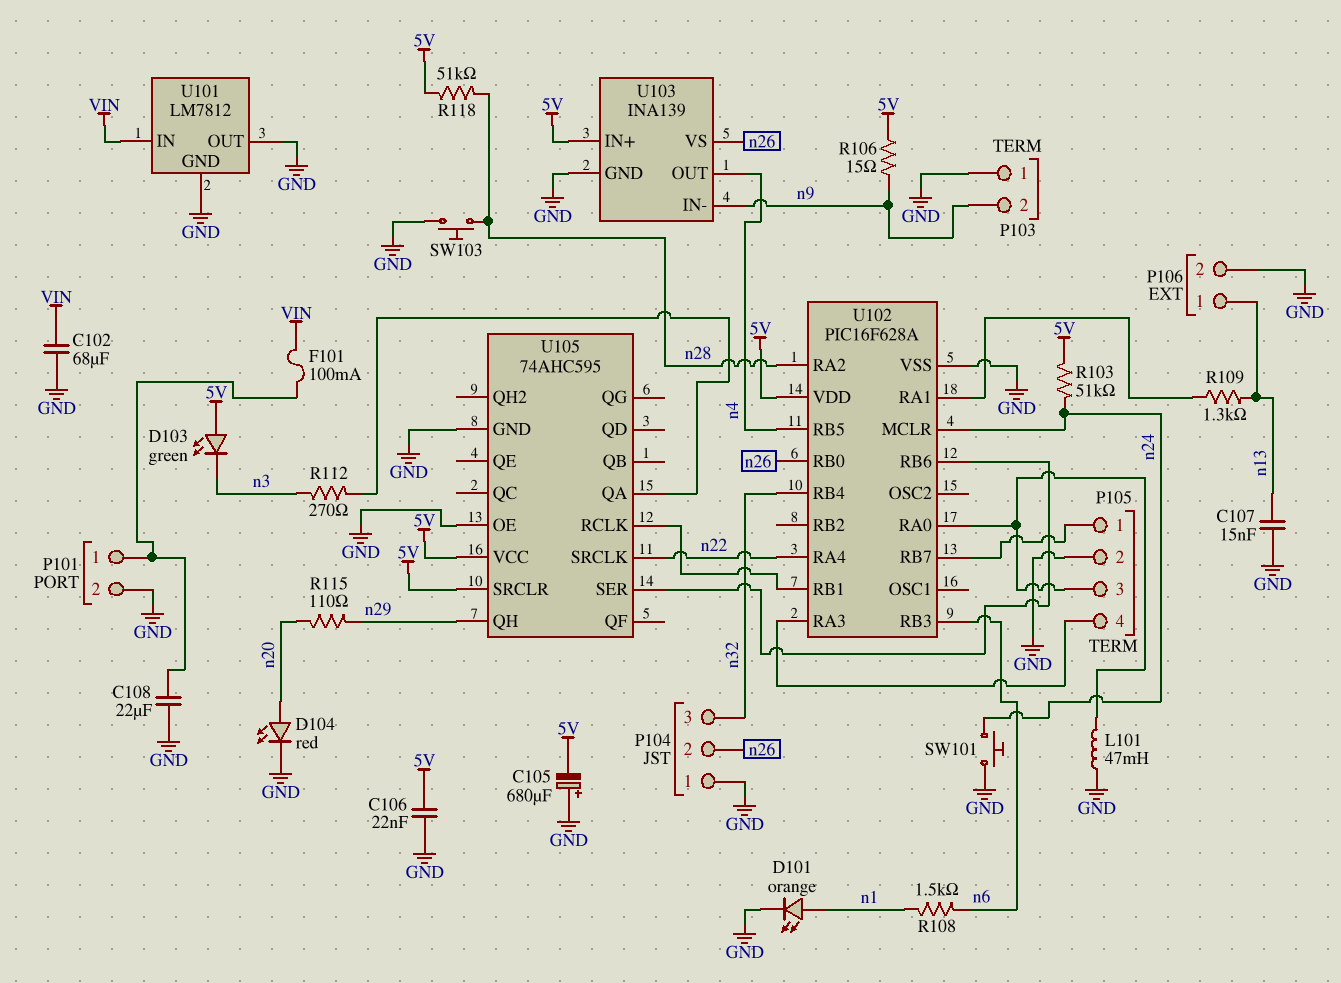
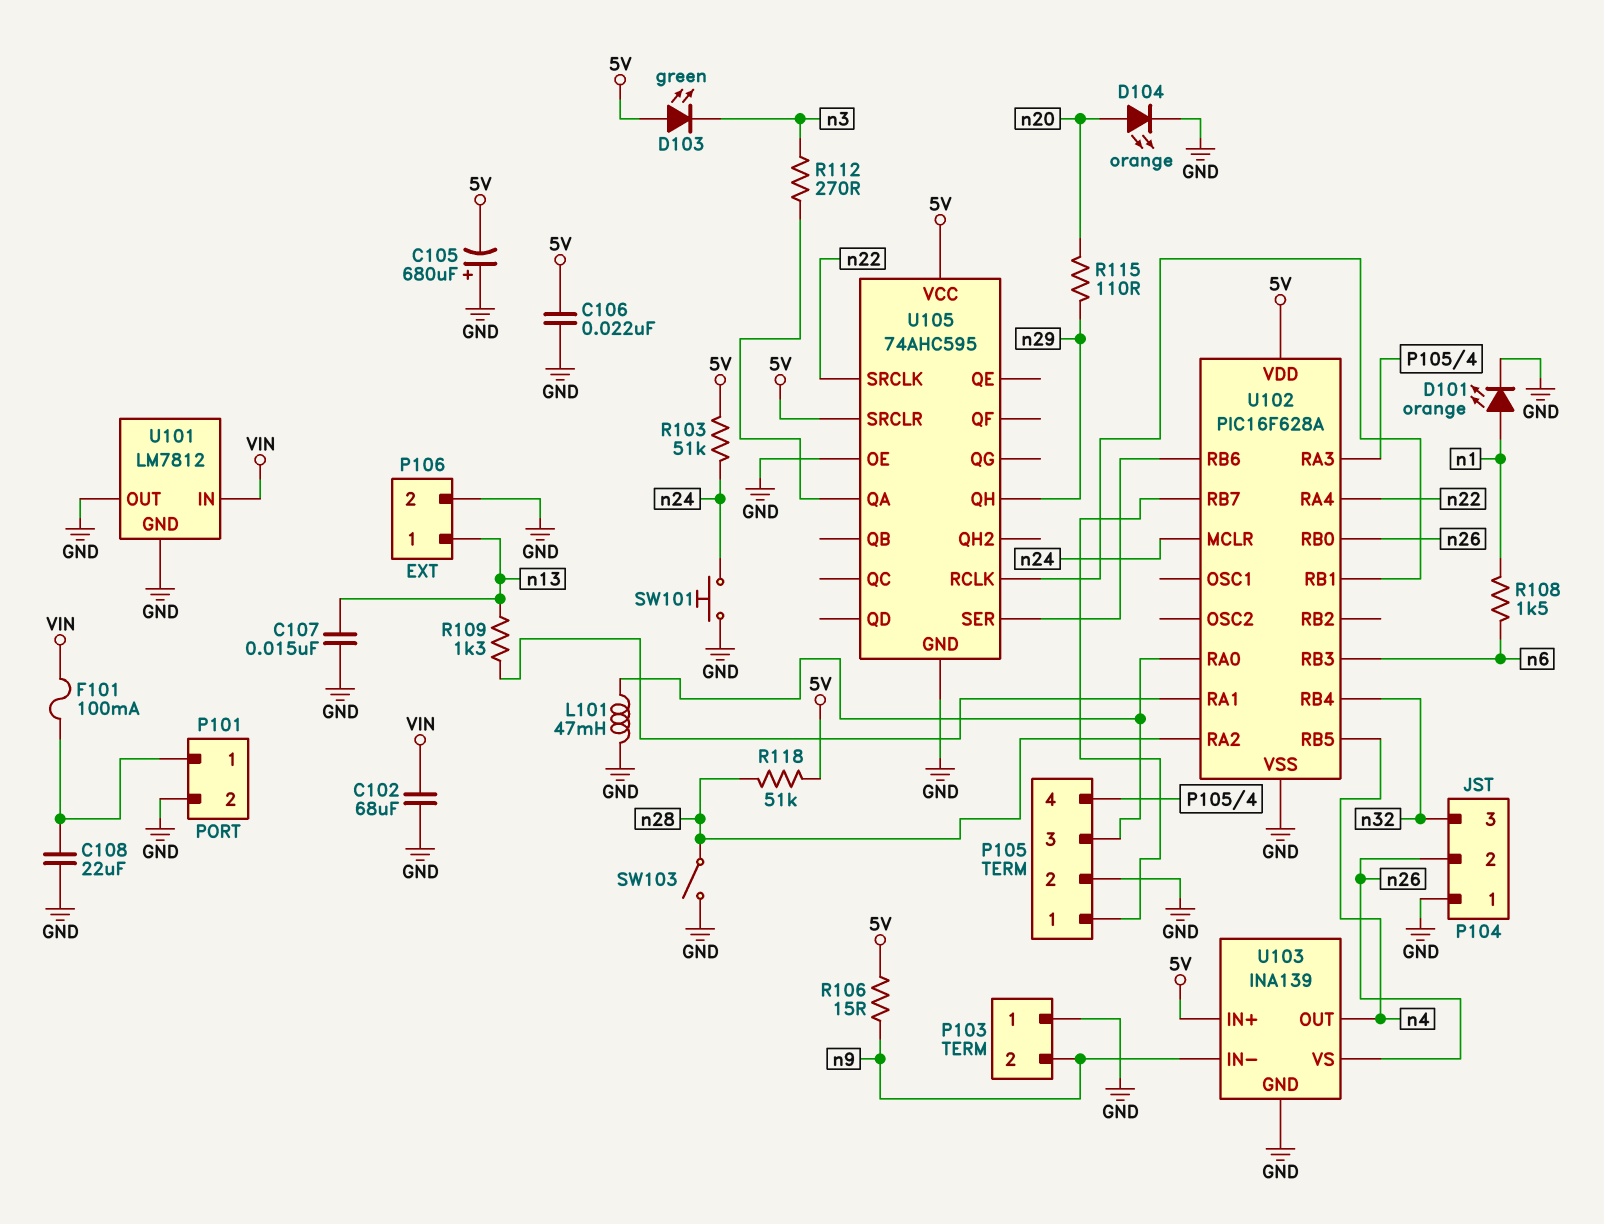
D104: LED red (A n20, K GND) -> LED orange (A n20, K GND)
SW103: button (GND, n28) -> switch (GND, n28)

